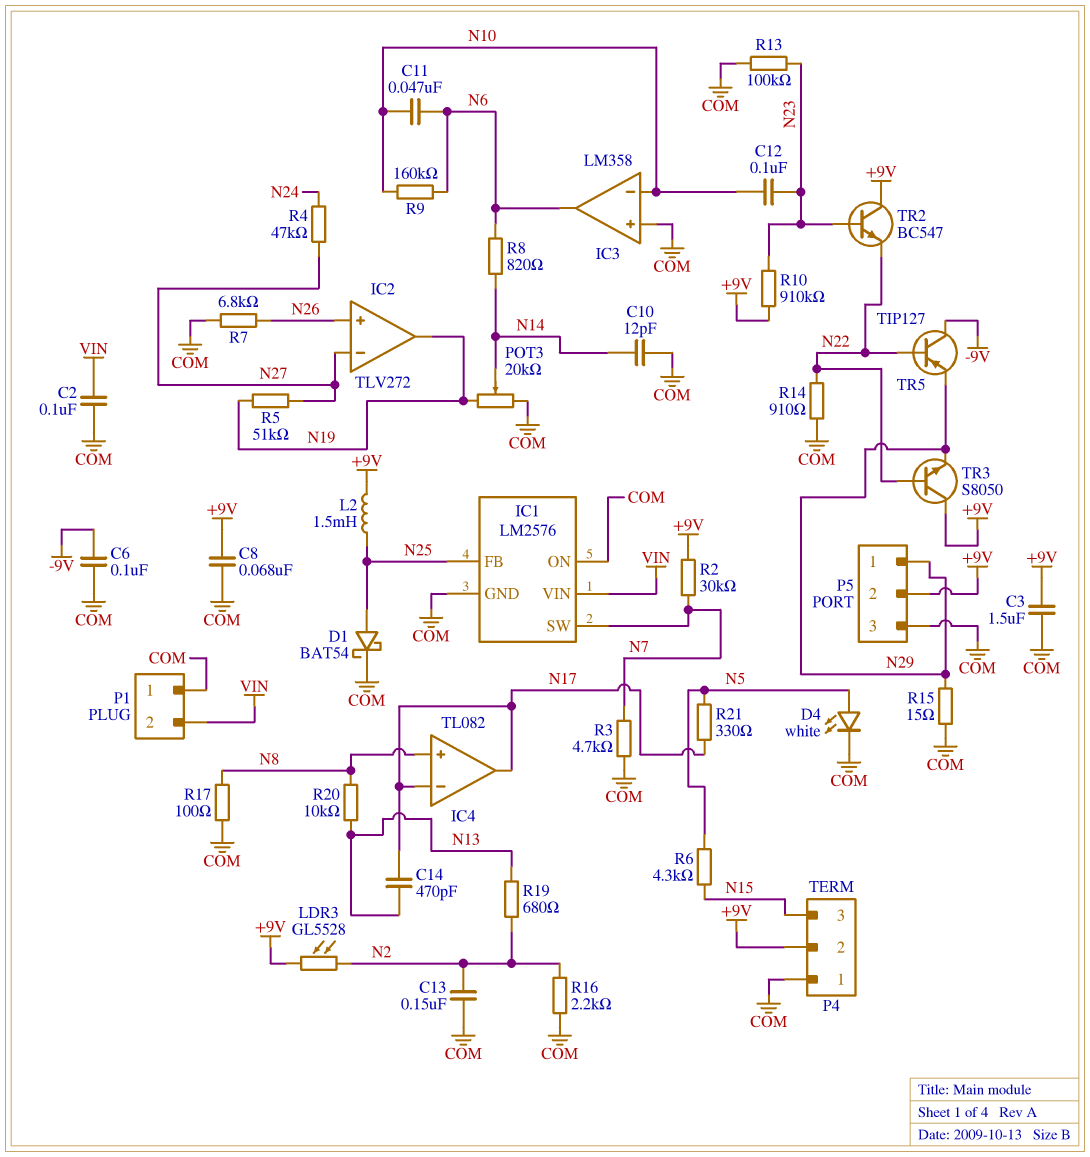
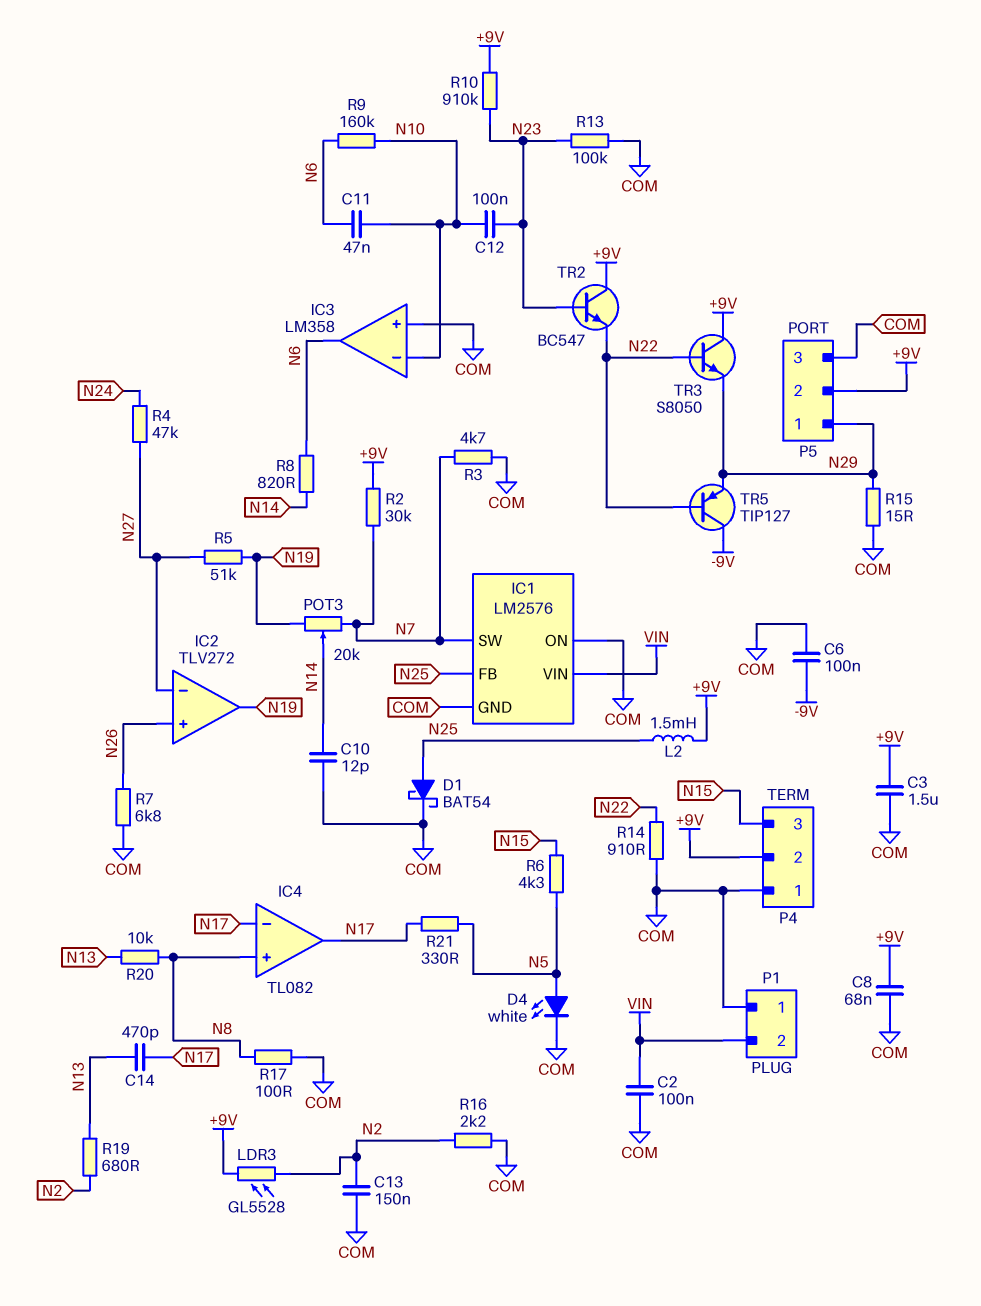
POT3: 20k (COM, N19, wiper N14) -> 20k (N7, N19, wiper N14)

